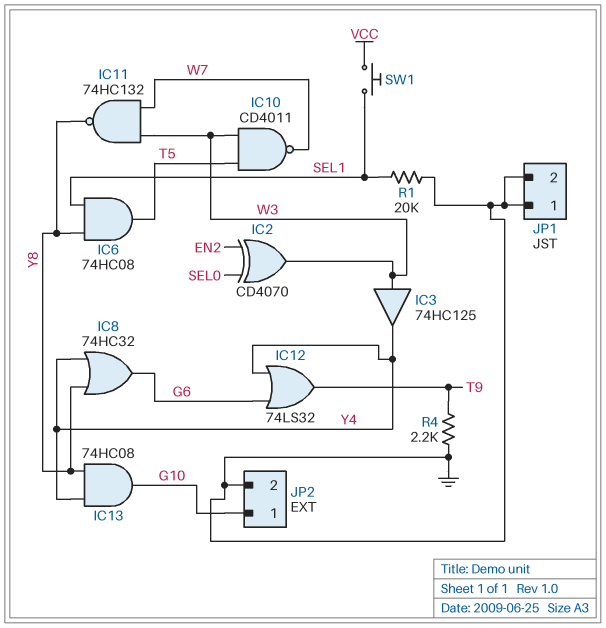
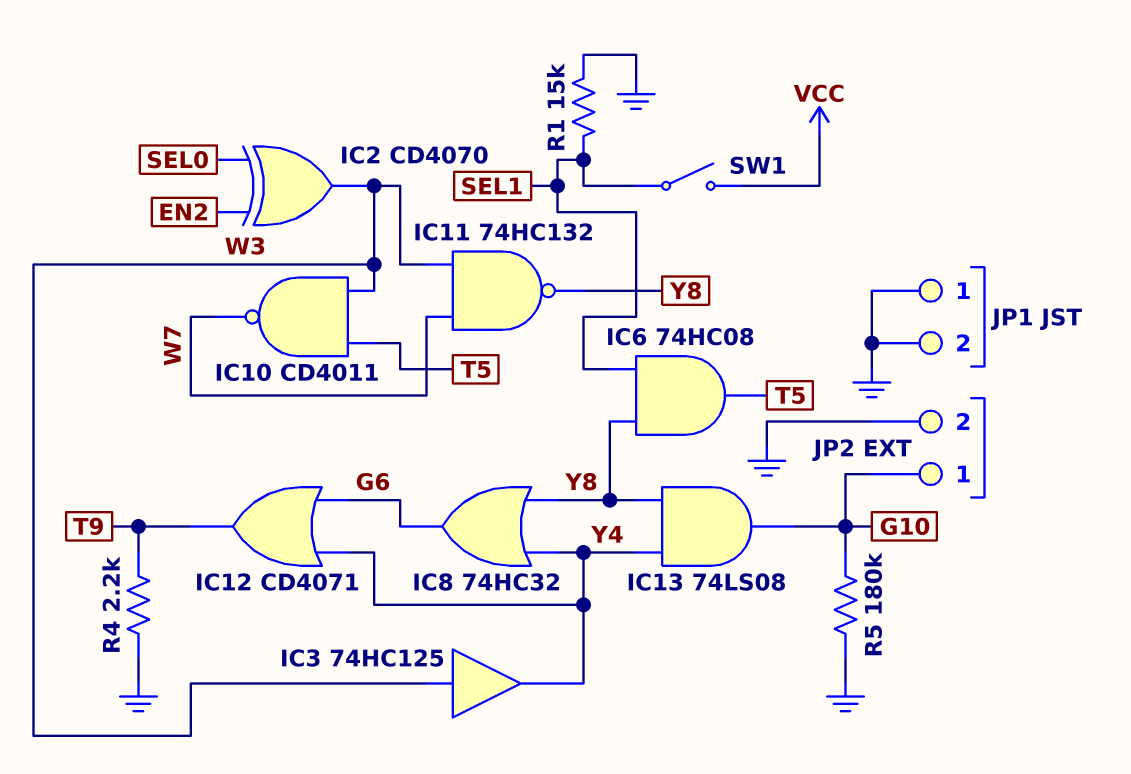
IC12: OR 74LS32 (in G6, in Y4, out T9) -> OR CD4071 (in G6, in Y4, out T9)
IC13: AND 74HC08 (in Y4, in Y8, out G10) -> AND 74LS08 (in Y4, in Y8, out G10)
R1: 20k (GND, SEL1) -> 15k (GND, SEL1)
R5: none -> 180k (G10, GND)
SW1: button (SEL1, VCC) -> switch (SEL1, VCC)

